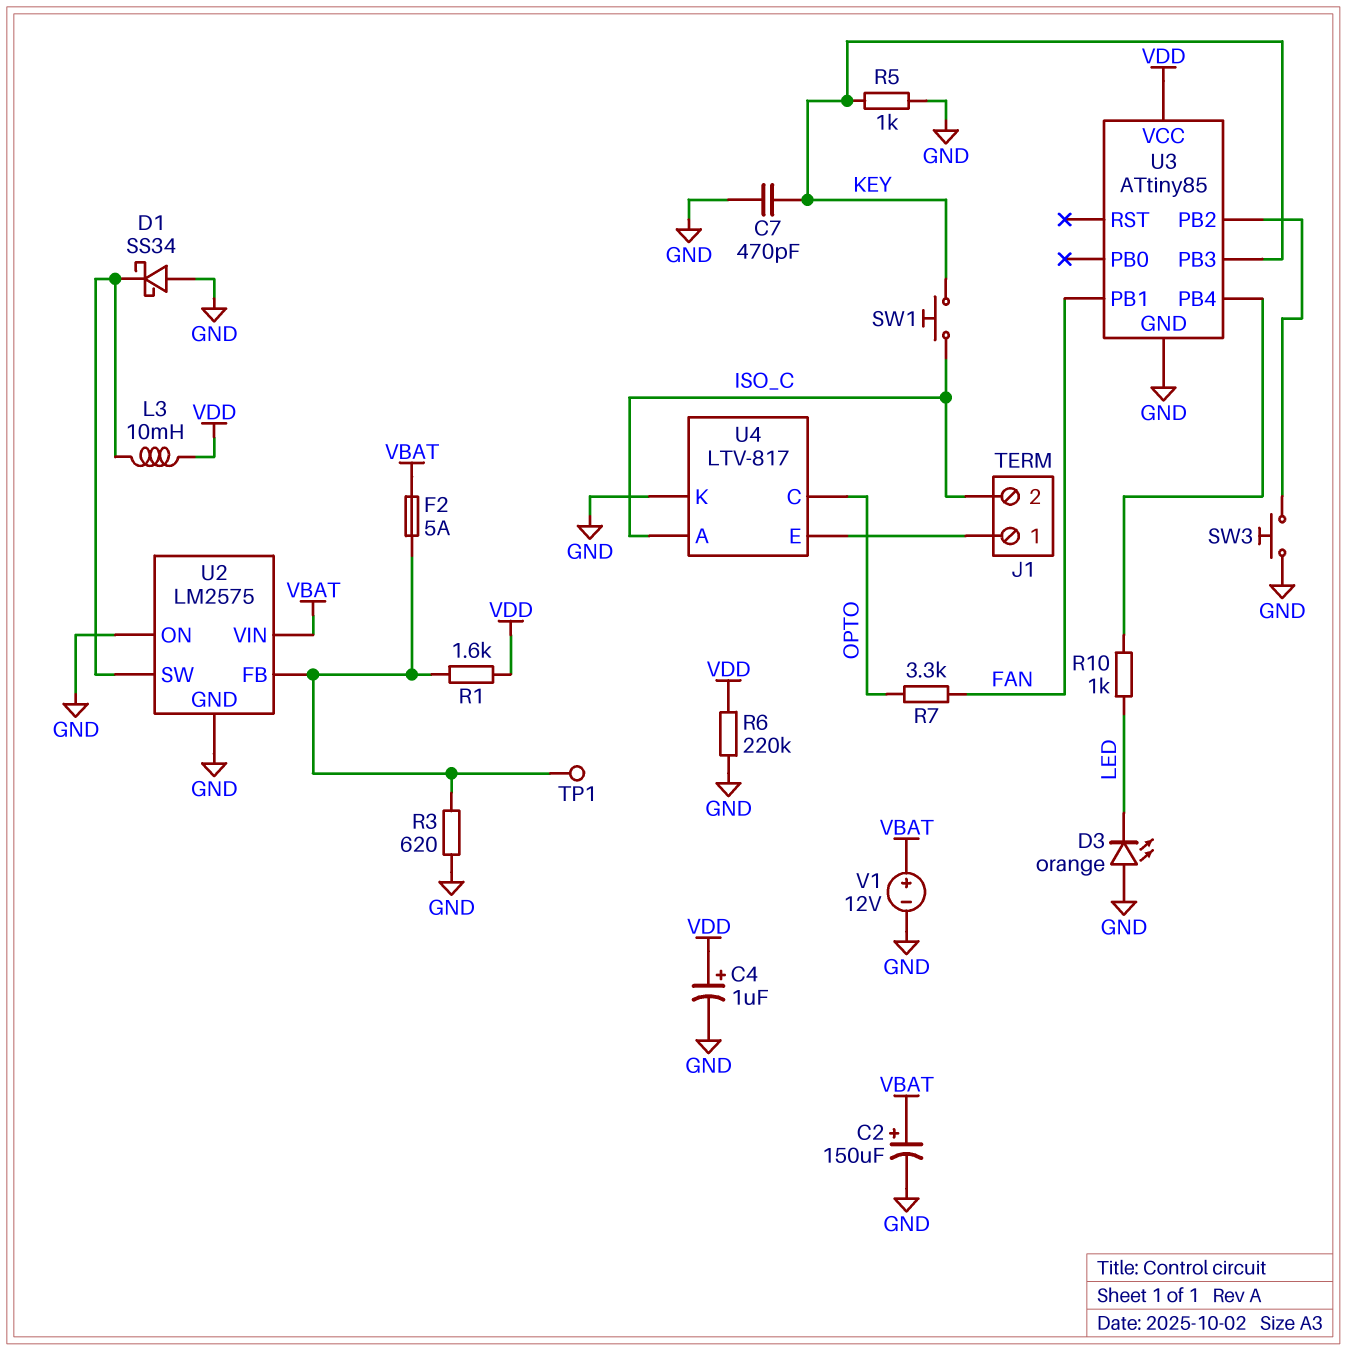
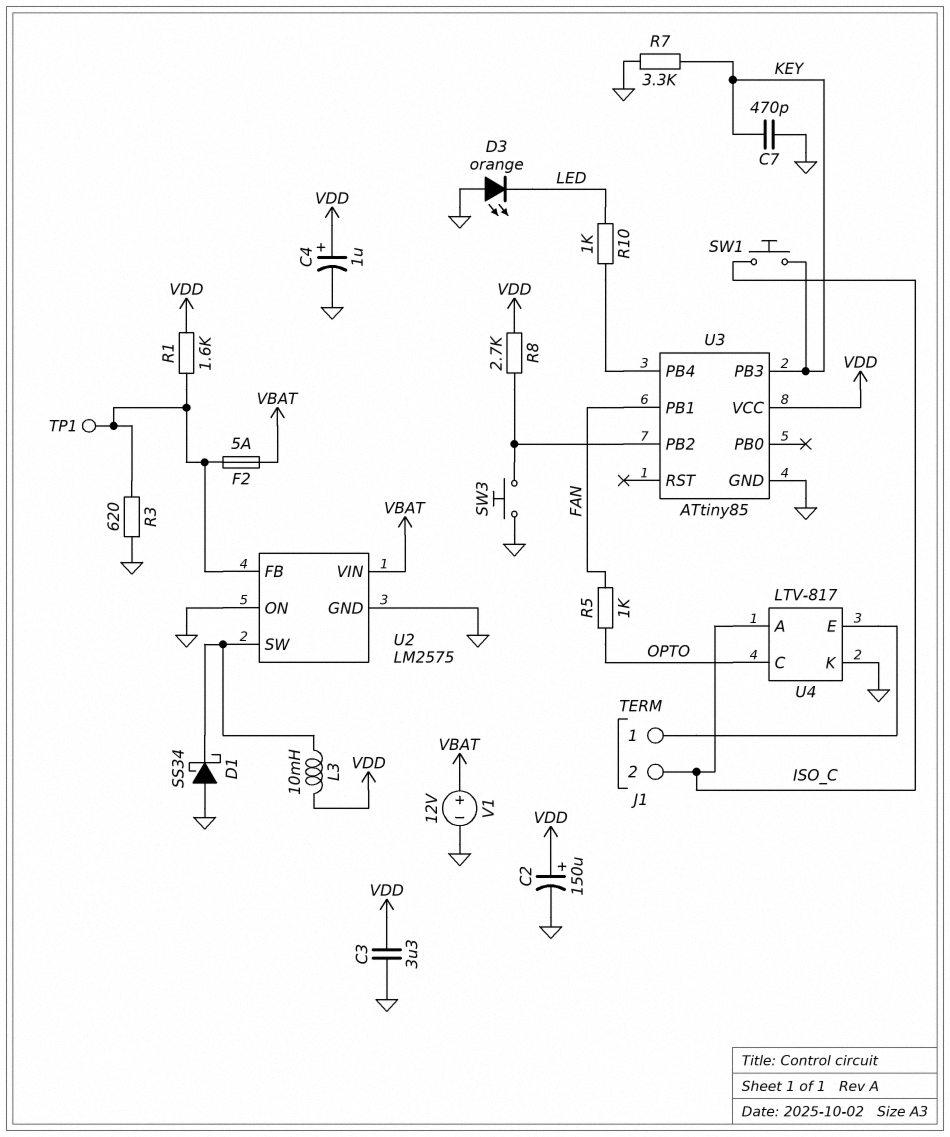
C2: 150uF (plus VBAT, minus GND) -> 150uF (plus VDD, minus GND)
C3: none -> 3.3uF (GND, VDD)
R5: 1k (GND, KEY) -> 1k (FAN, OPTO)
R6: 220k (GND, VDD) -> none
R7: 3.3k (FAN, OPTO) -> 3.3k (GND, KEY)
R8: none -> 2.7k (U3/PB2, VDD)

